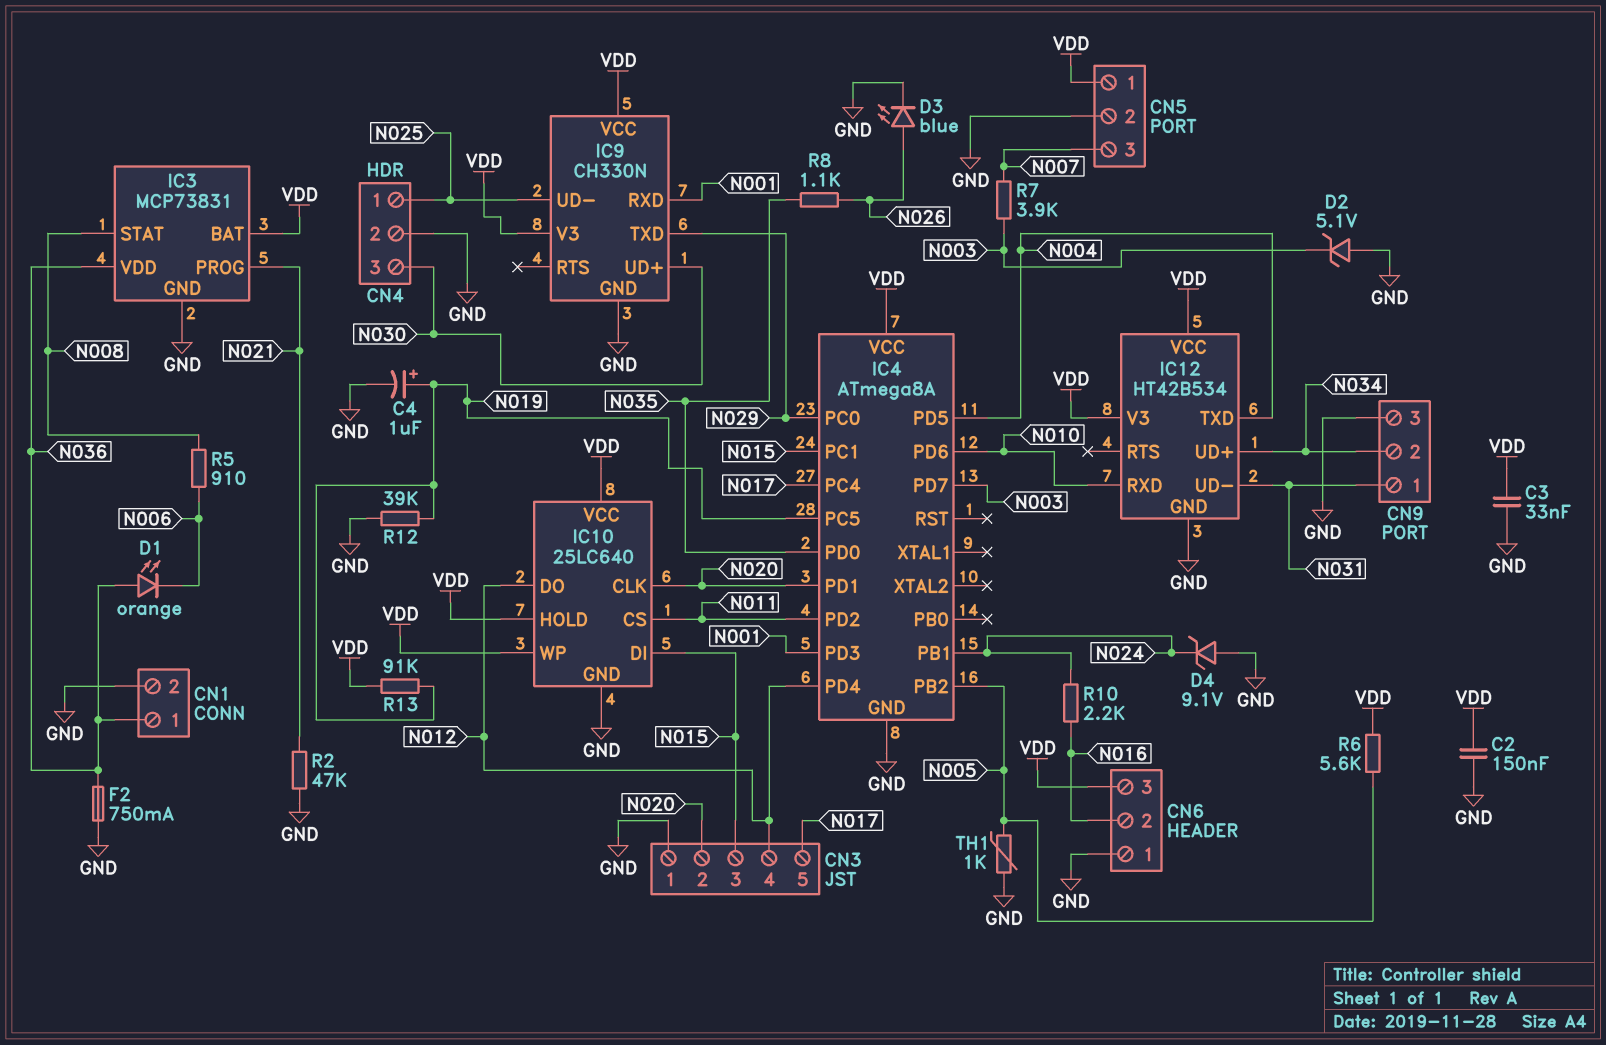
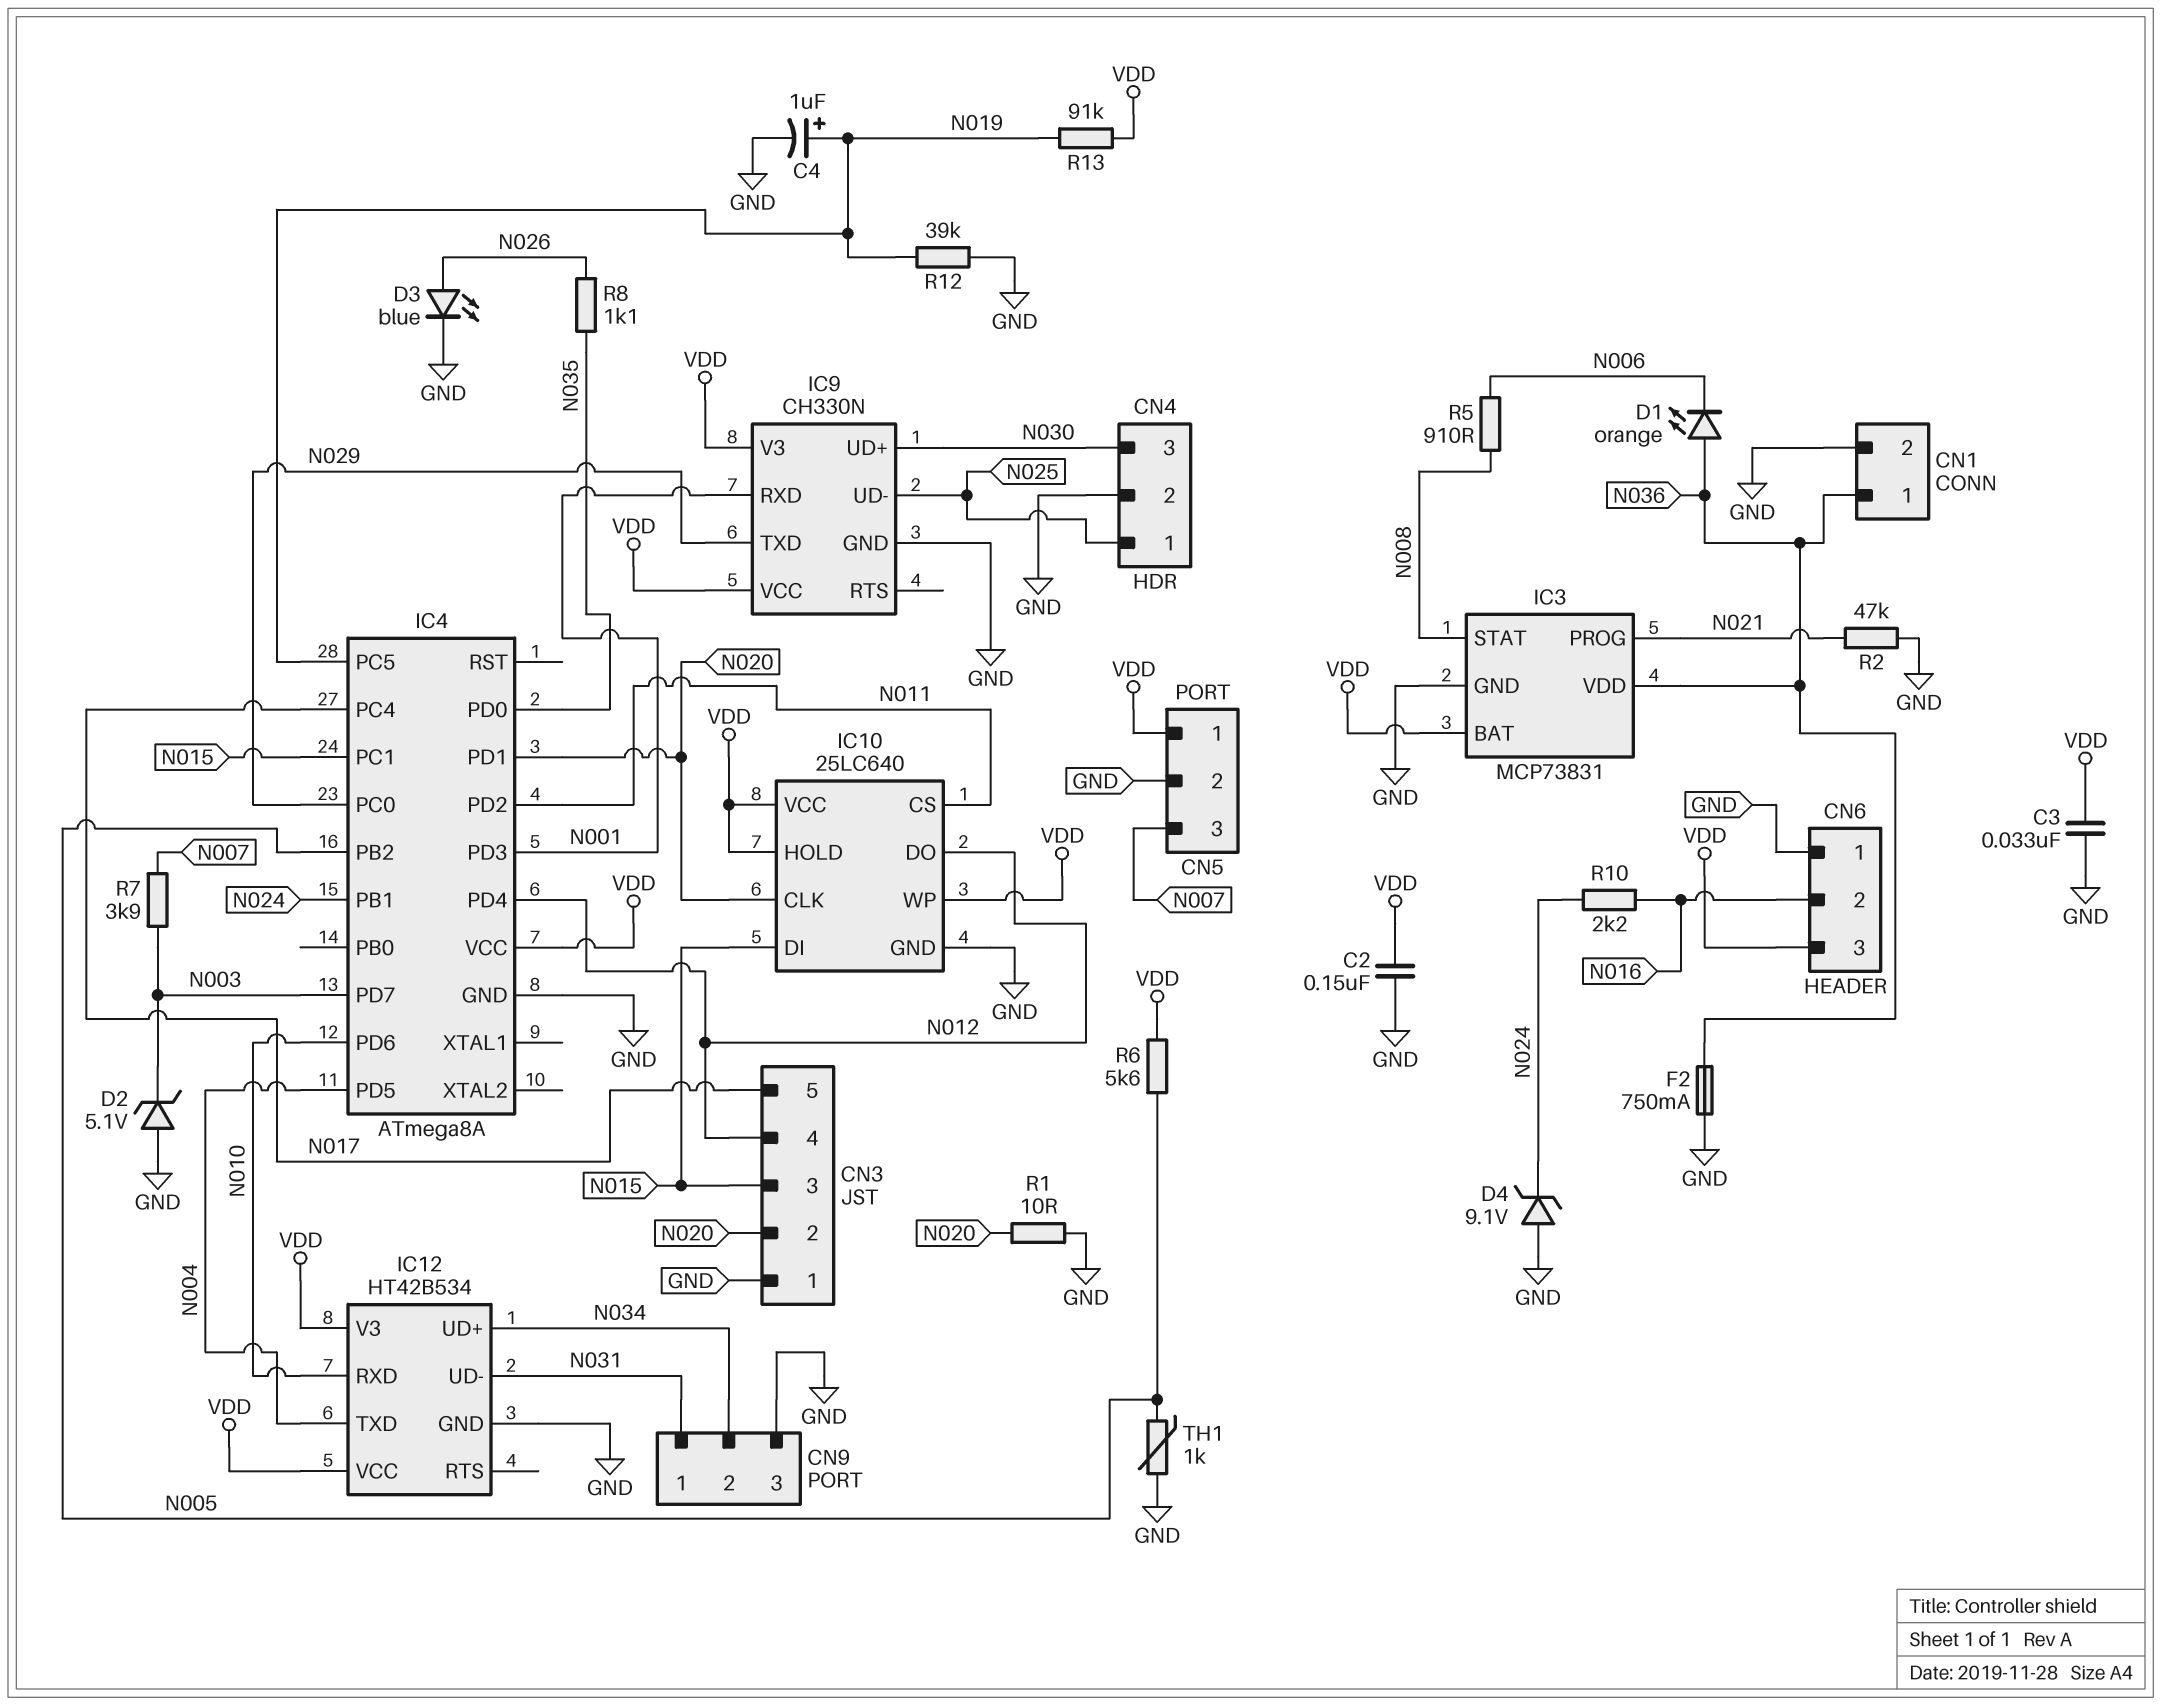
R1: none -> 10 (GND, N020)

